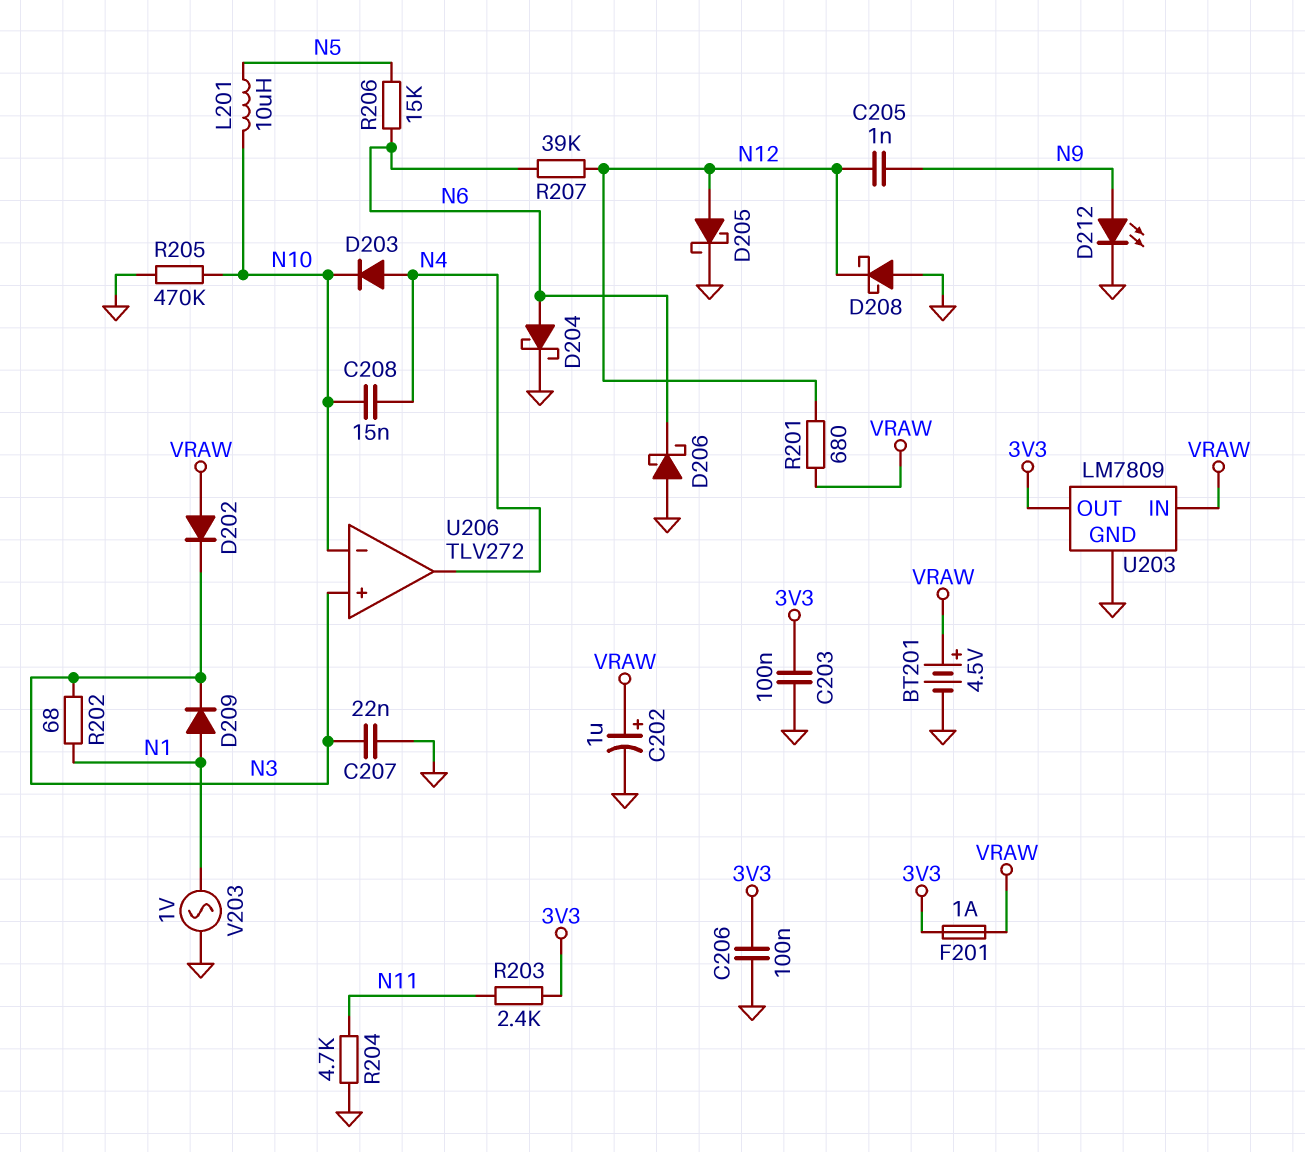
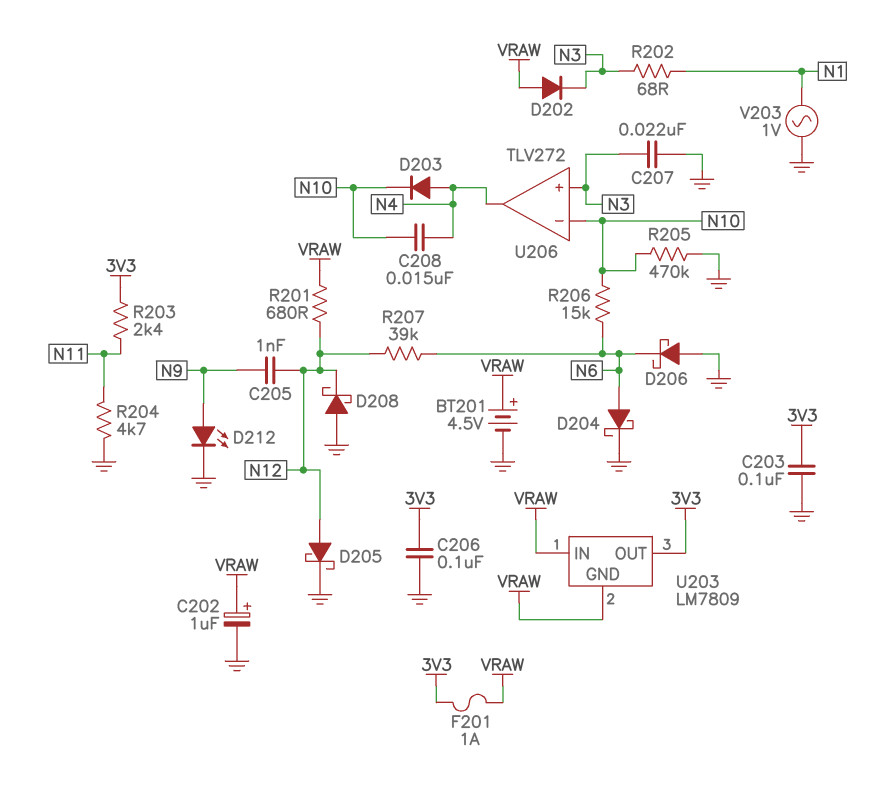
D209: diode (A N1, K N3) -> none
L201: 10uH (N5, N10) -> none
R206: 15k (N5, N6) -> 15k (N6, N10)
U203 pin GND: GND -> VRAW

